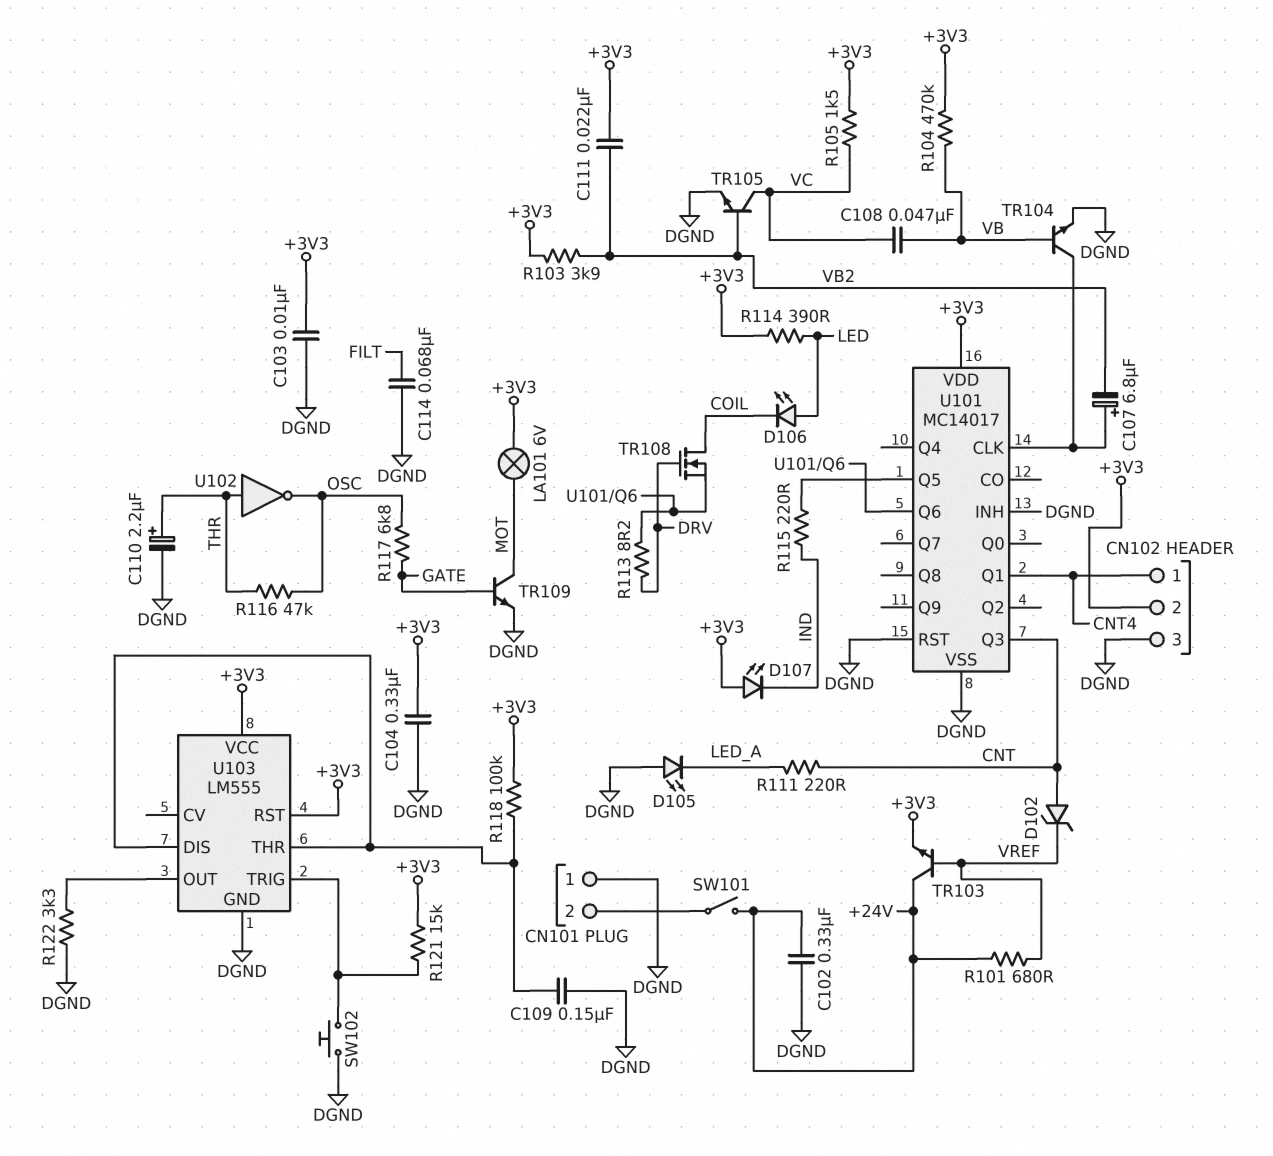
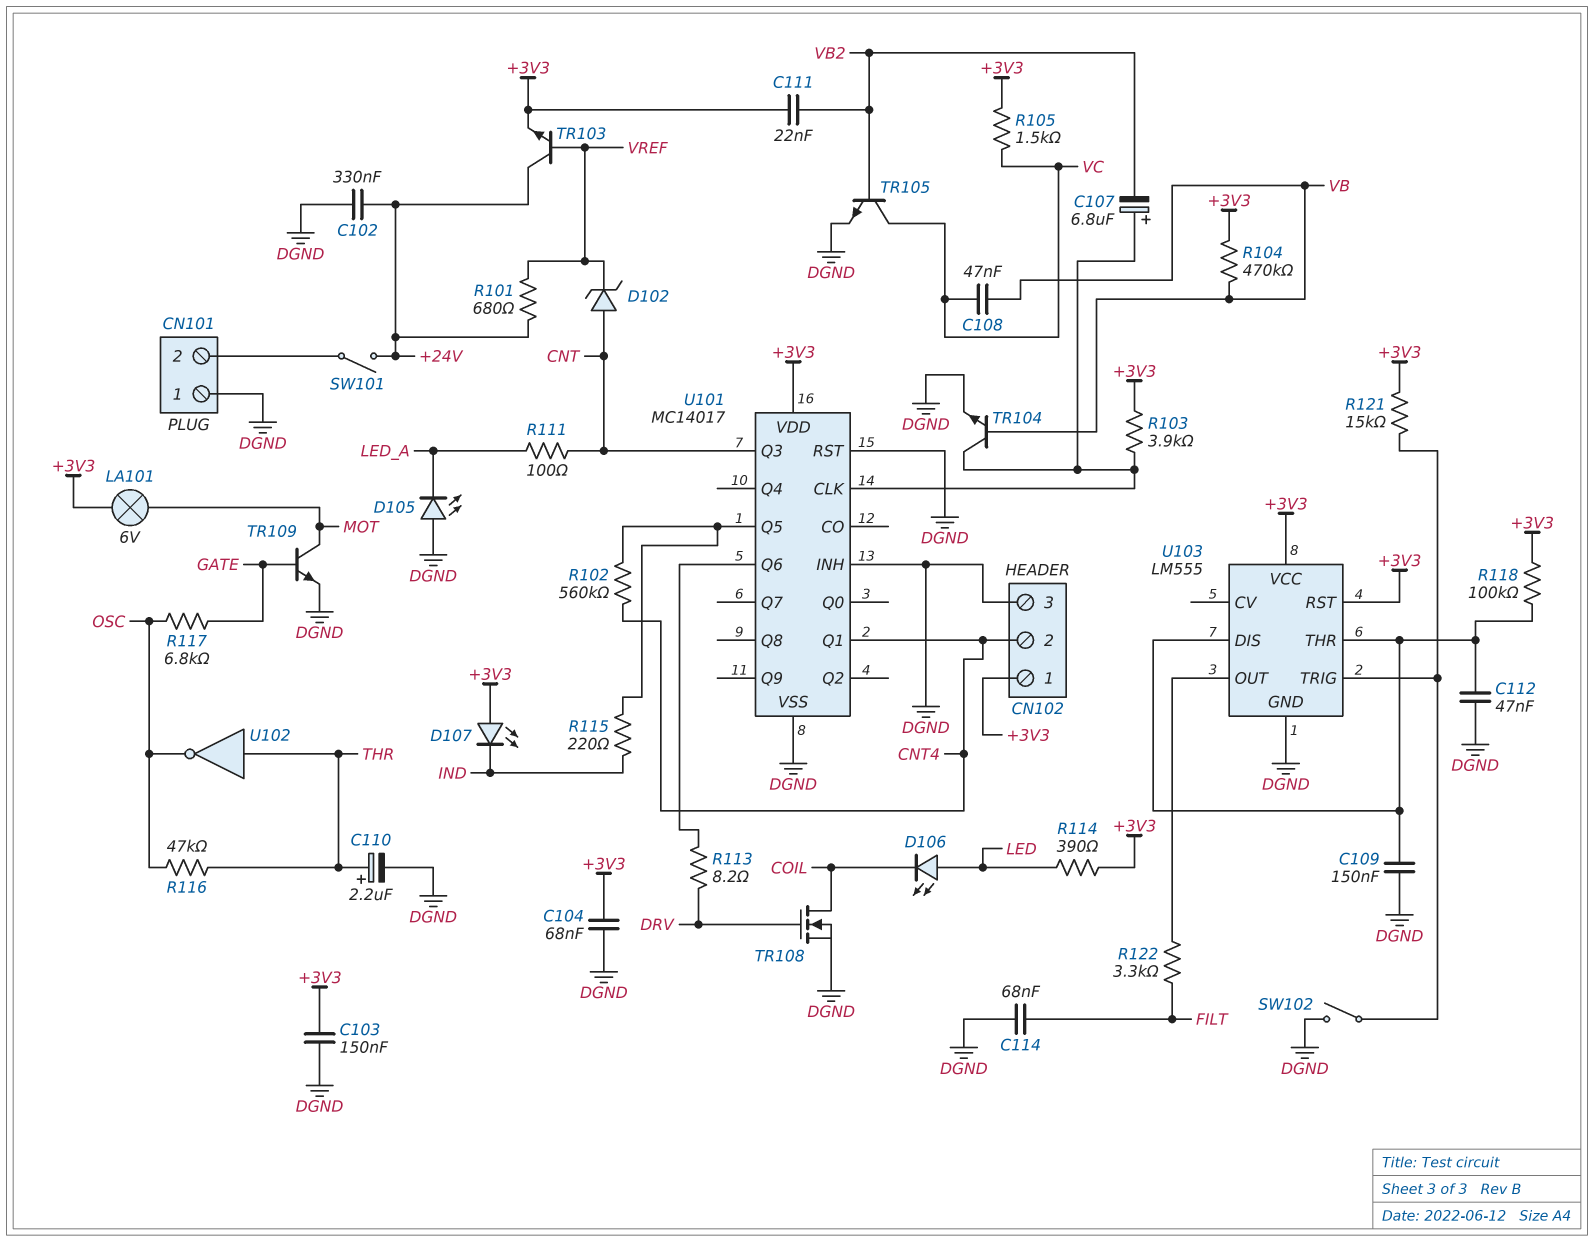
C103: 10nF (+3V3, DGND) -> 150nF (+3V3, DGND)
C104: 330nF (+3V3, DGND) -> 68nF (+3V3, DGND)
C112: none -> 47nF (DGND, U103/DIS)
CN102 pin 1: CNT4 -> +3V3
CN102 pin 2: +3V3 -> CNT4
R102: none -> 560k (CNT4, U101/Q5)
R103: 3.9k (+3V3, VB2) -> 3.9k (+3V3, U101/CLK)
R111: 220 (CNT, LED_A) -> 100 (CNT, LED_A)
R122: 3.3k (DGND, U103/OUT) -> 3.3k (FILT, U103/OUT)
SW102: button (DGND, U103/TRIG) -> switch (DGND, U103/TRIG)
TR108: NMOS (G DRV, D COIL, S U101/Q6) -> NMOS (G DRV, D COIL, S DGND)

